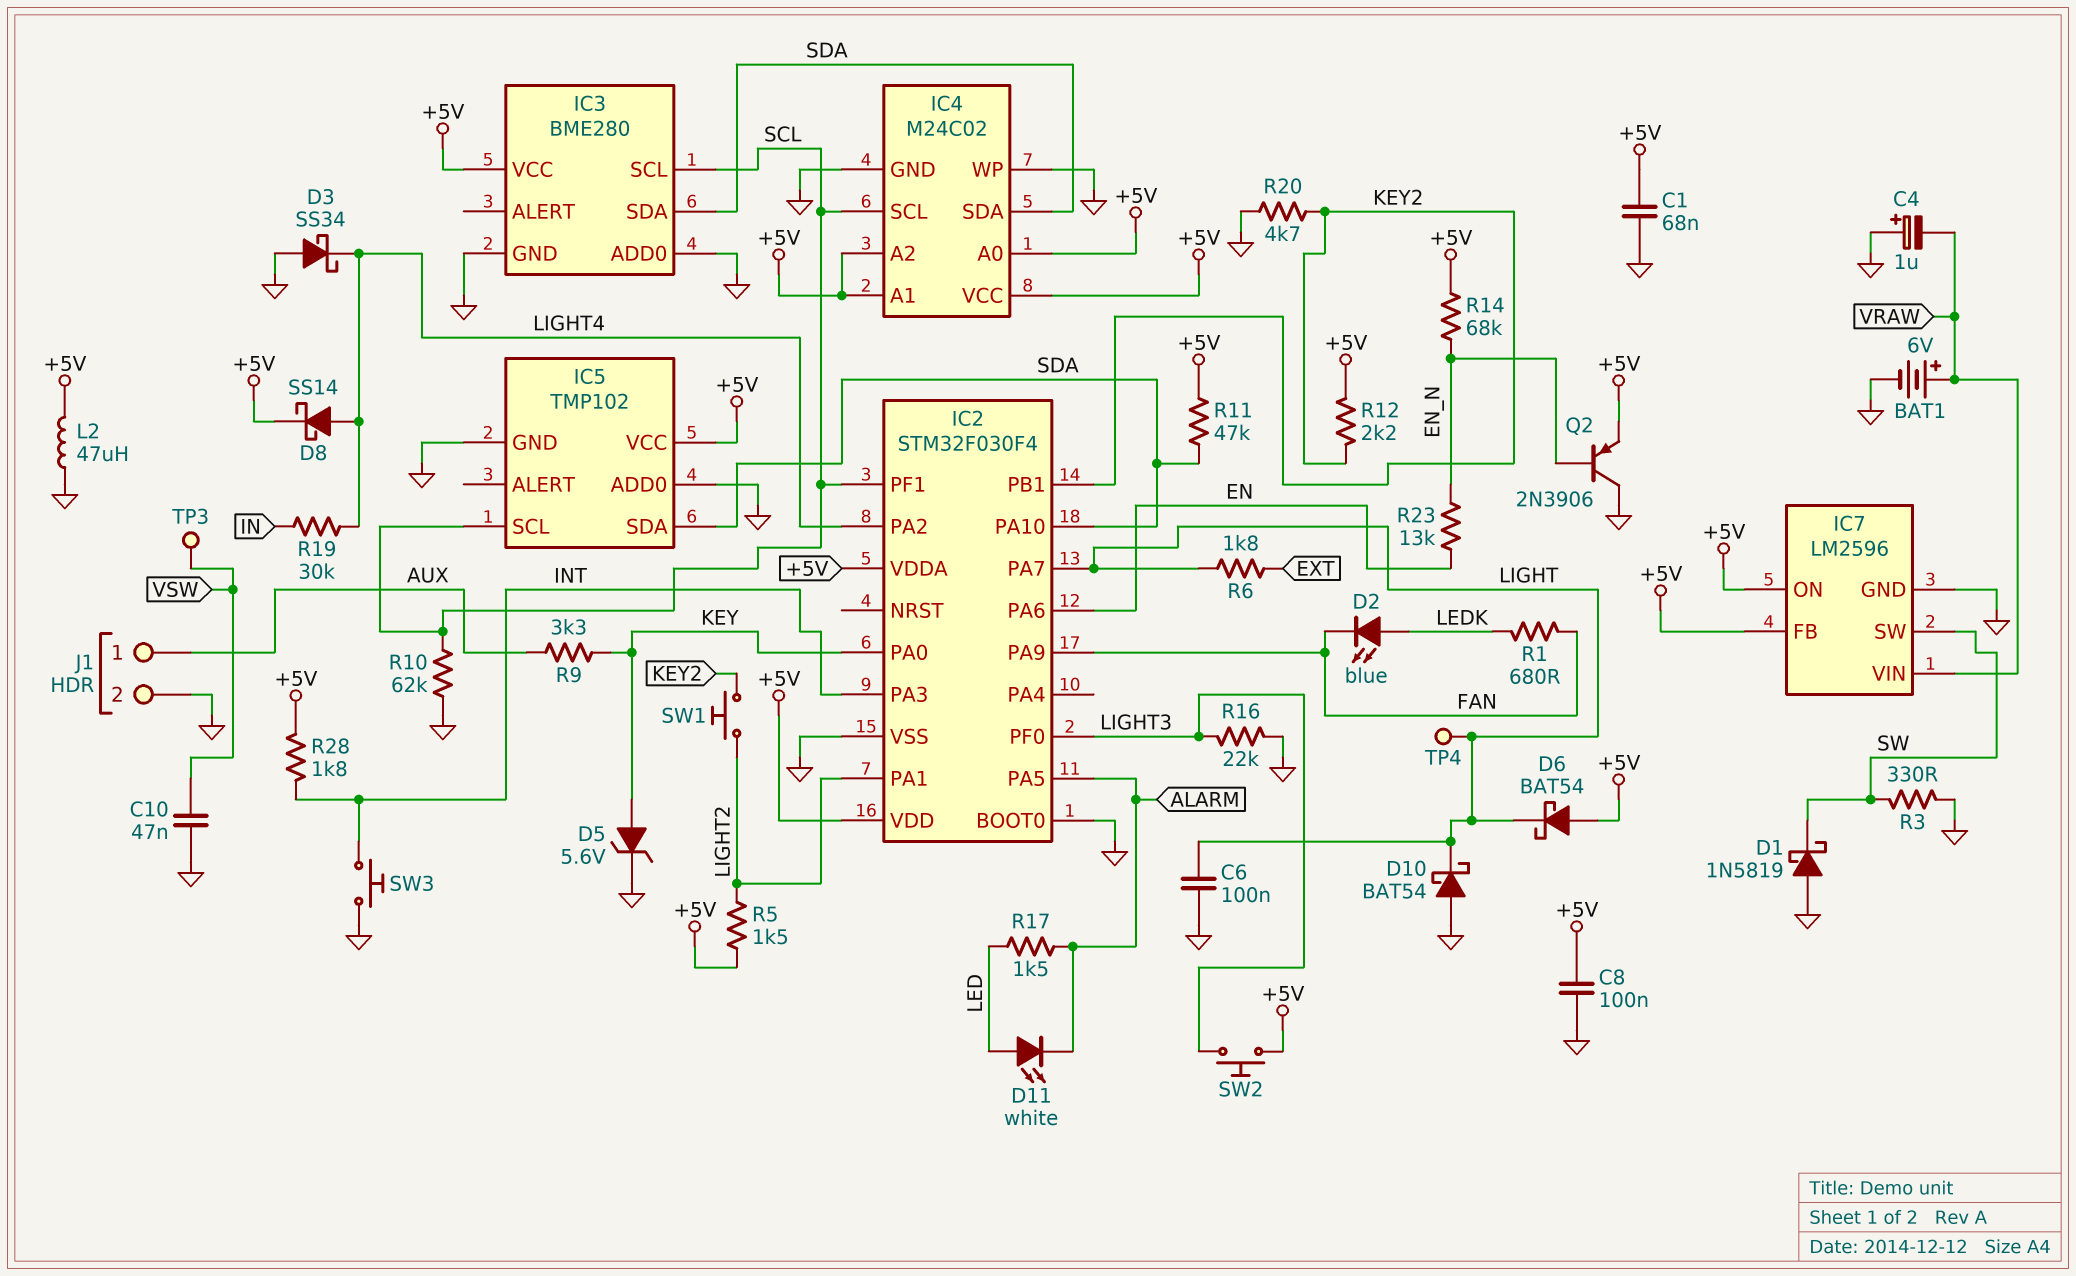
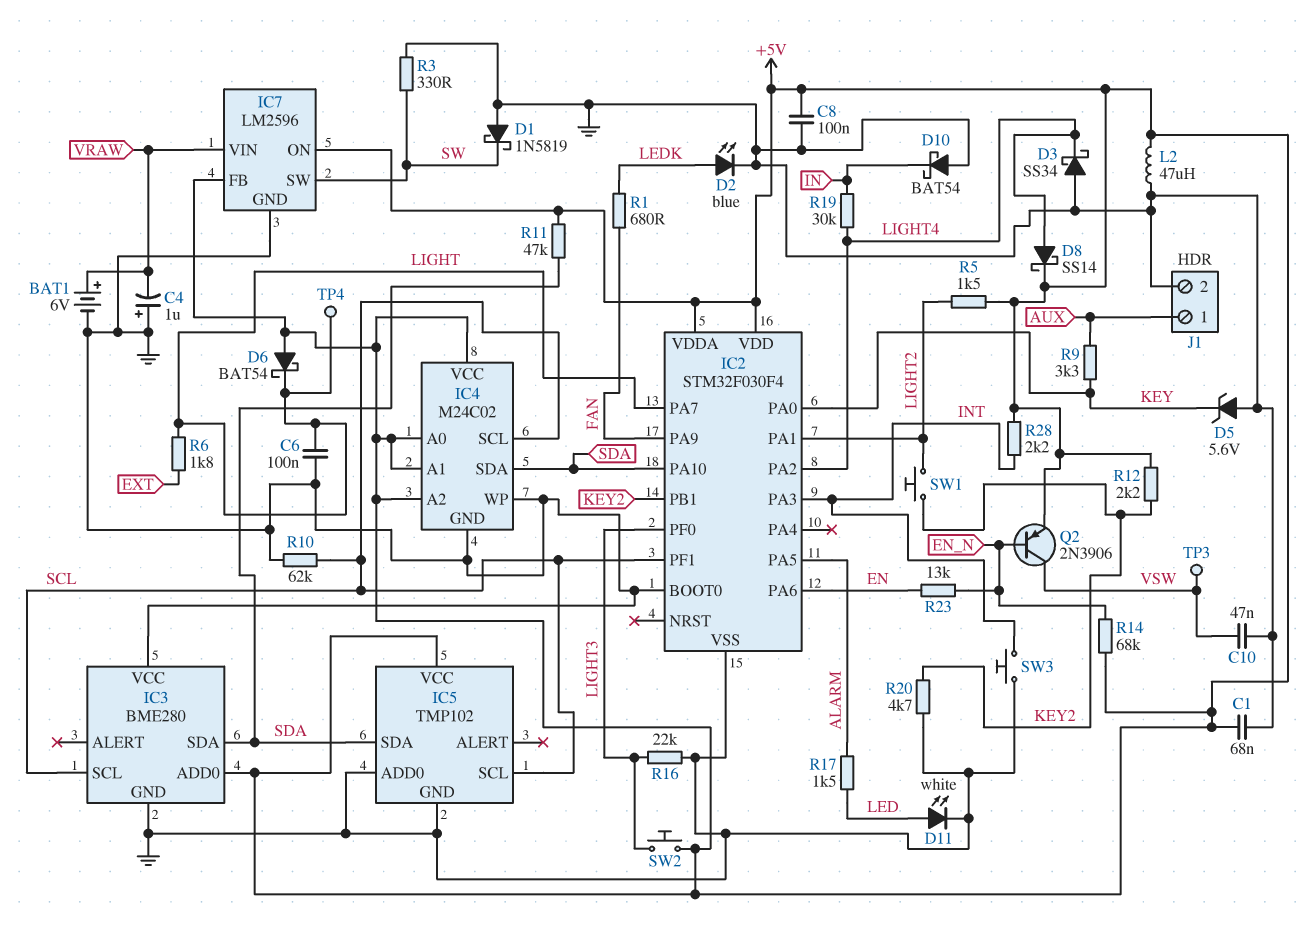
D2: LED blue (A LEDK, K FAN) -> LED blue (A LEDK, K GND)
D5: zener 5.6V (A KEY, K GND) -> zener 5.6V (A GND, K KEY)
D10: schottky BAT54 (A GND, K LIGHT) -> schottky BAT54 (A GND, K IN)
D11: LED white (A LED, K ALARM) -> LED white (A LED, K GND)
IC3 pin ADD0: GND -> +5V
IC3 pin VCC: +5V -> GND
Q2: PNP 2N3906 (B EN_N, C GND, E +5V) -> PNP 2N3906 (B EN_N, C VSW, E +5V)
R28: 1.8k (+5V, INT) -> 2.2k (+5V, INT)

